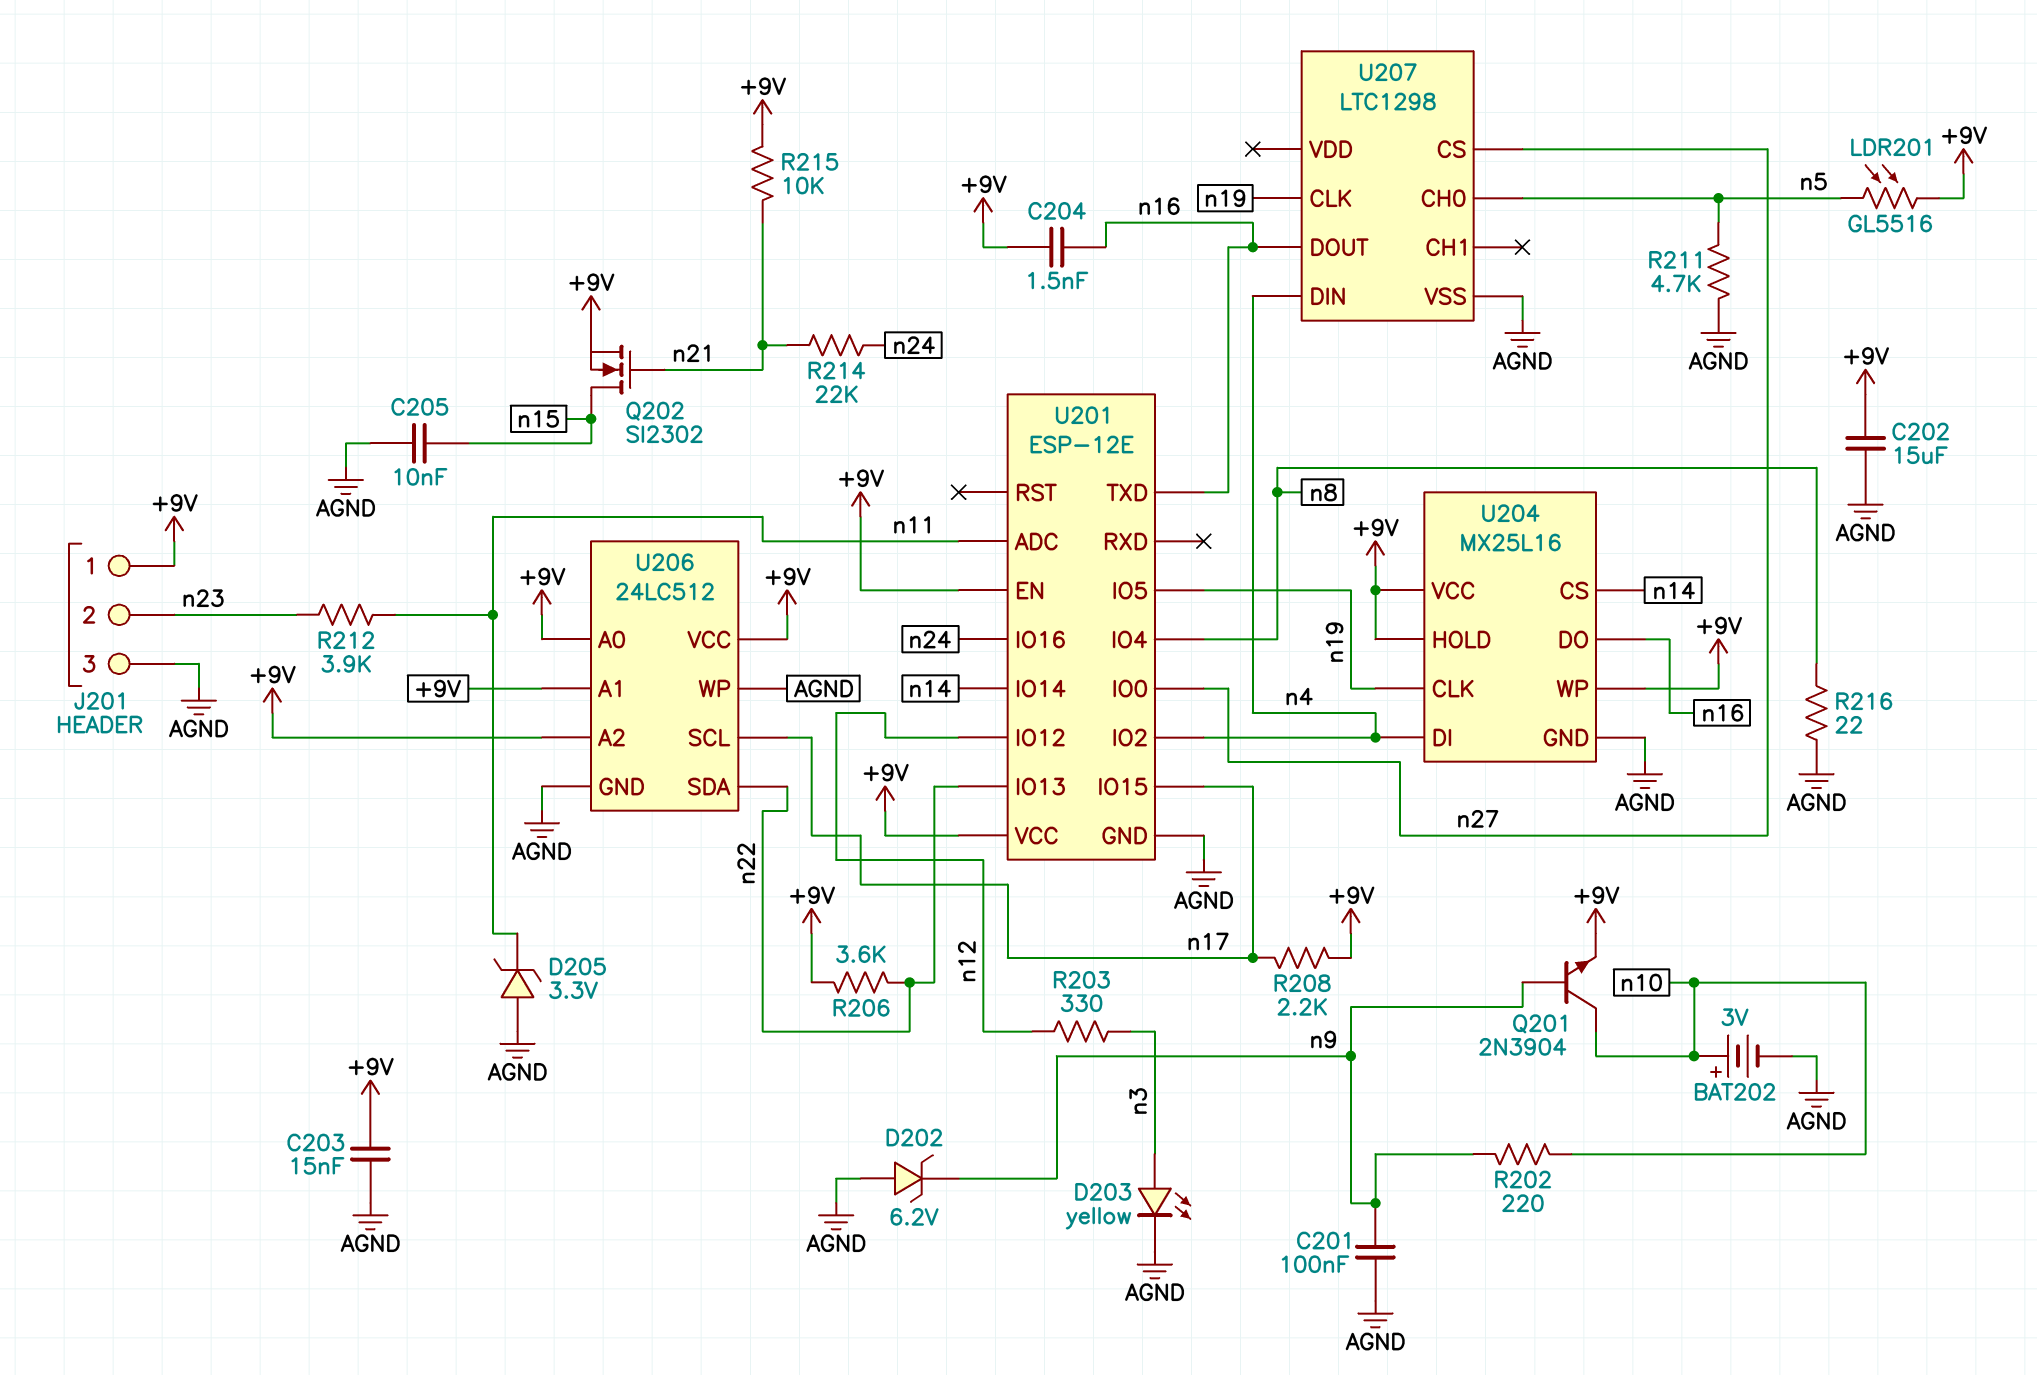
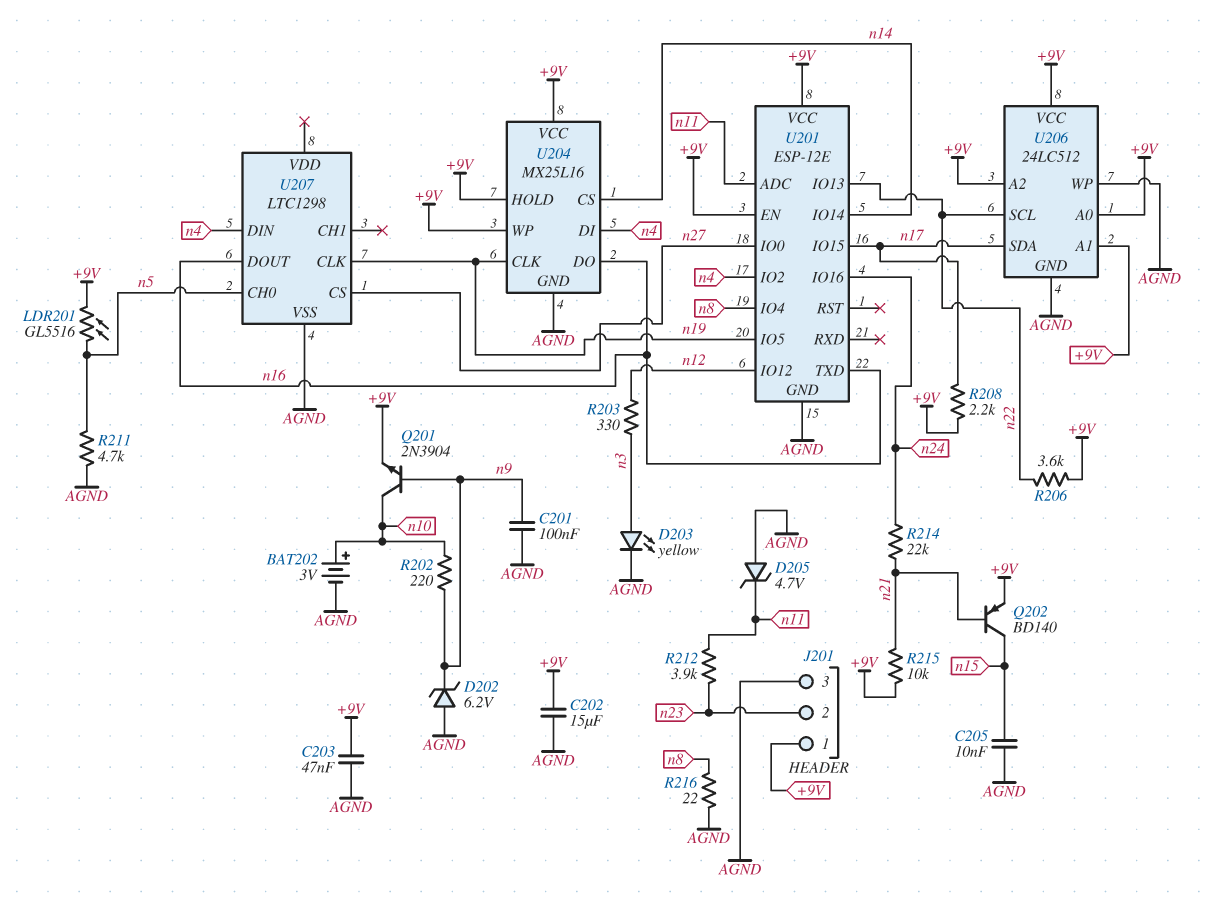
C203: 15nF (+9V, AGND) -> 47nF (+9V, AGND)
C204: 1.5nF (+9V, n16) -> none
D205: zener 3.3V (A AGND, K n11) -> zener 4.7V (A AGND, K n11)
Q202: NMOS SI2302 (G n21, D n15, S +9V) -> PNP BD140 (B n21, C n15, E +9V)
U206 pin SCL: n17 -> n22
U206 pin SDA: n22 -> n17

